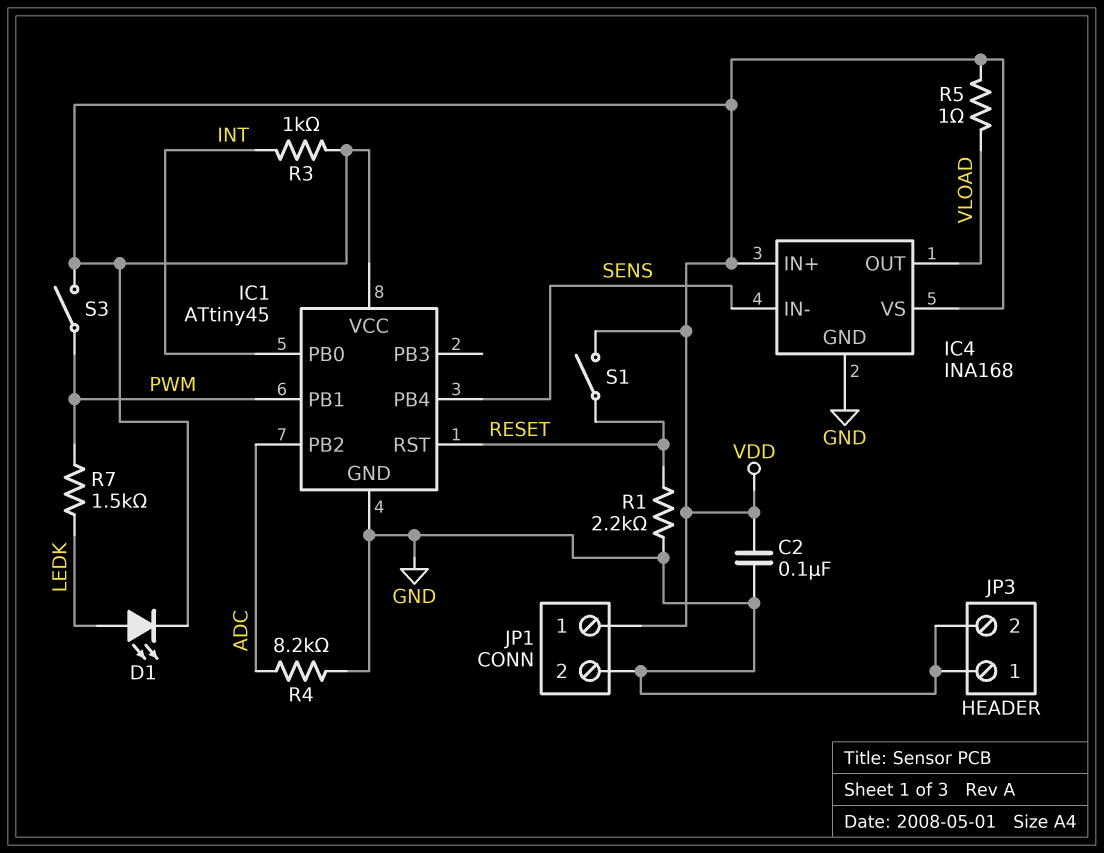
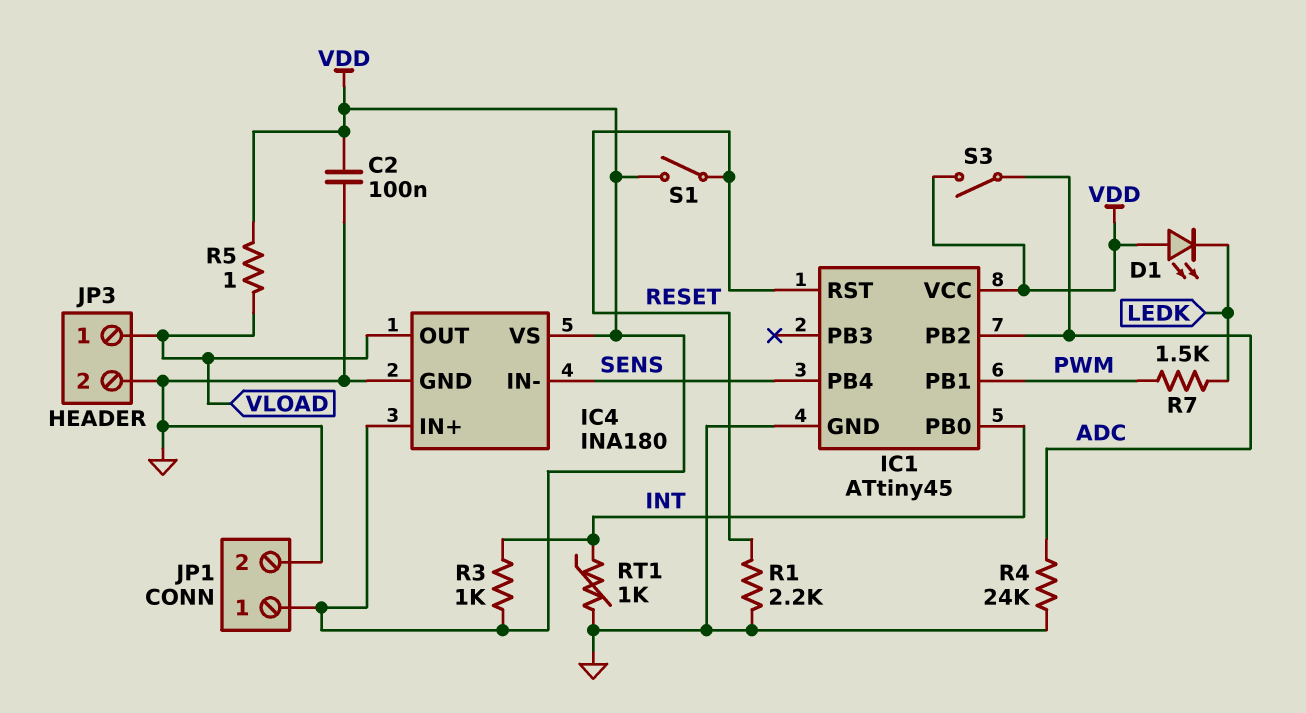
D1: LED (A LEDK, K VDD) -> LED (A VDD, K LEDK)
IC4: INA168 -> INA180
JP3 pin 1: GND -> VLOAD
R4: 8.2k (ADC, GND) -> 24k (ADC, GND)
RT1: none -> 1k (GND, INT)
S3: switch (PWM, VDD) -> switch (ADC, VDD)

